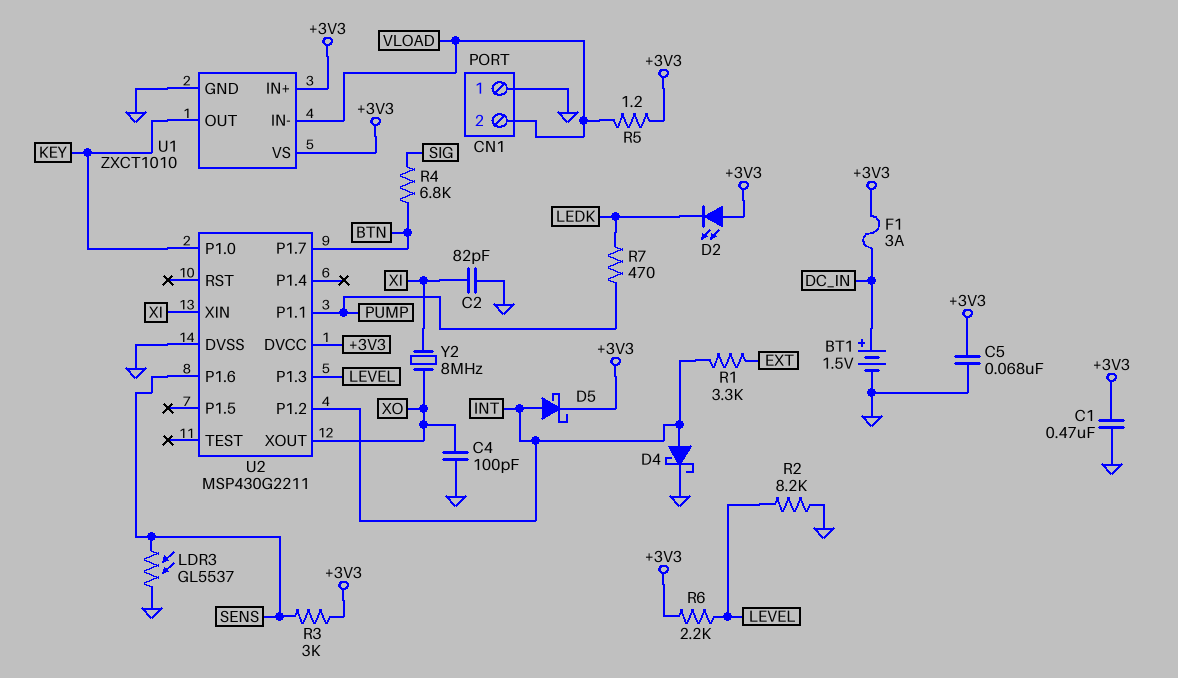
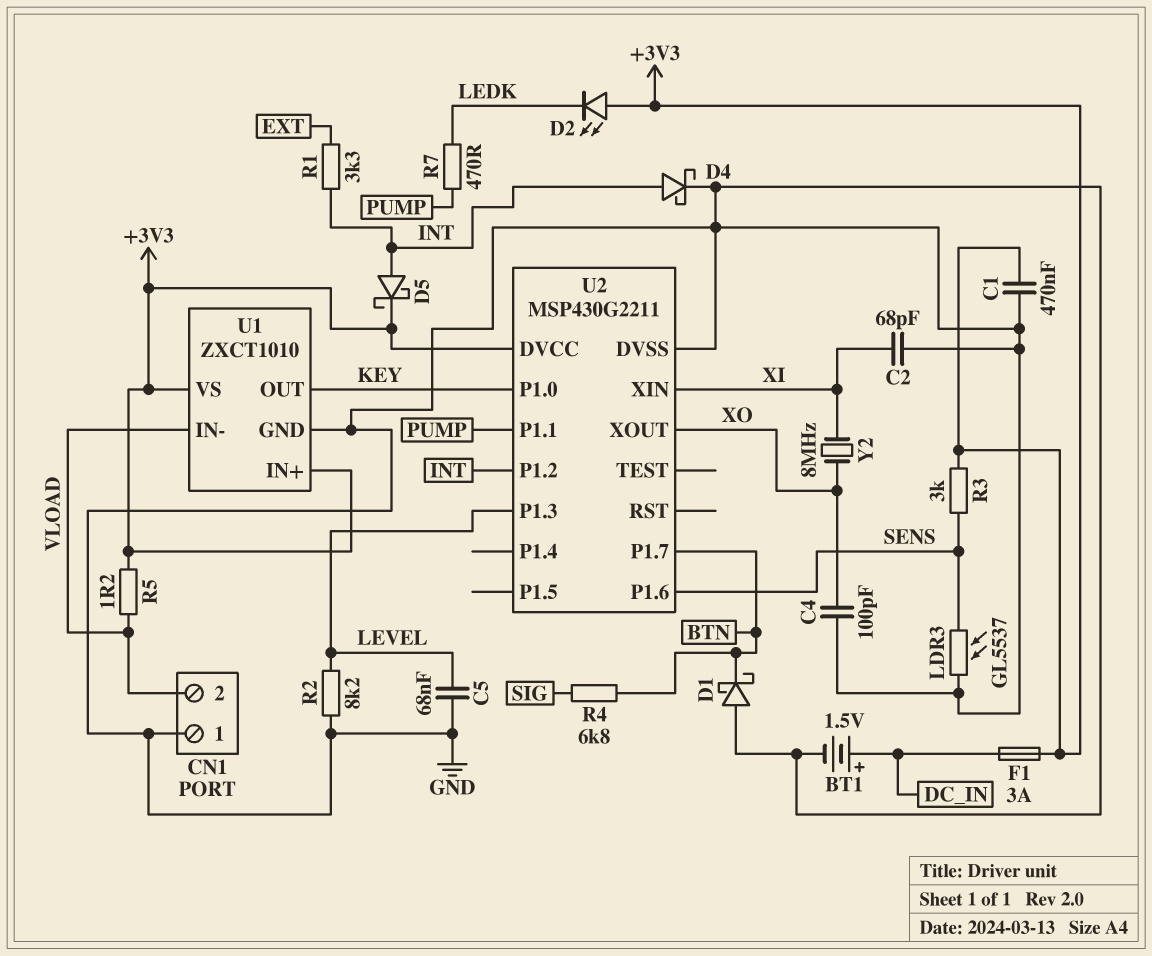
C2: 82pF (GND, XI) -> 68pF (GND, XI)
C5: 68nF (+3V3, GND) -> 68nF (GND, LEVEL)
D1: none -> schottky (A GND, K BTN)
R6: 2.2k (+3V3, LEVEL) -> none

